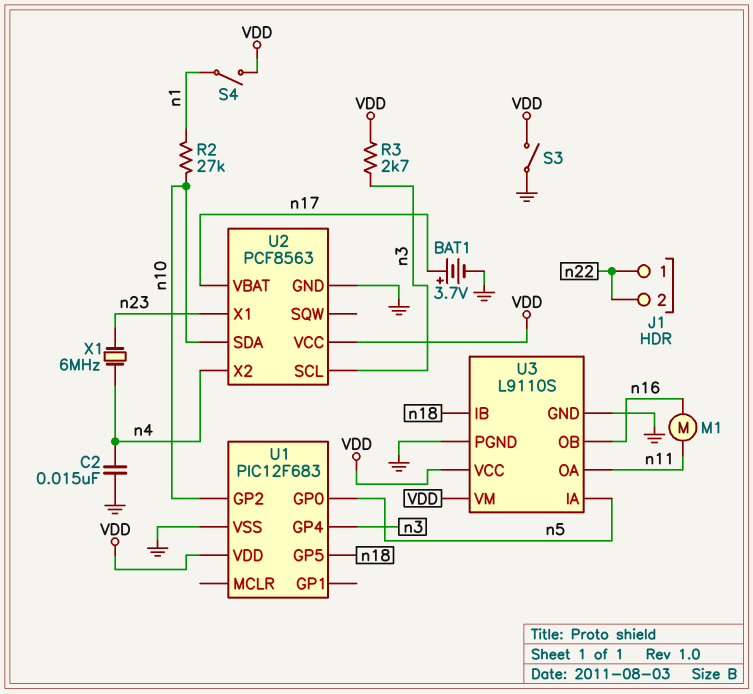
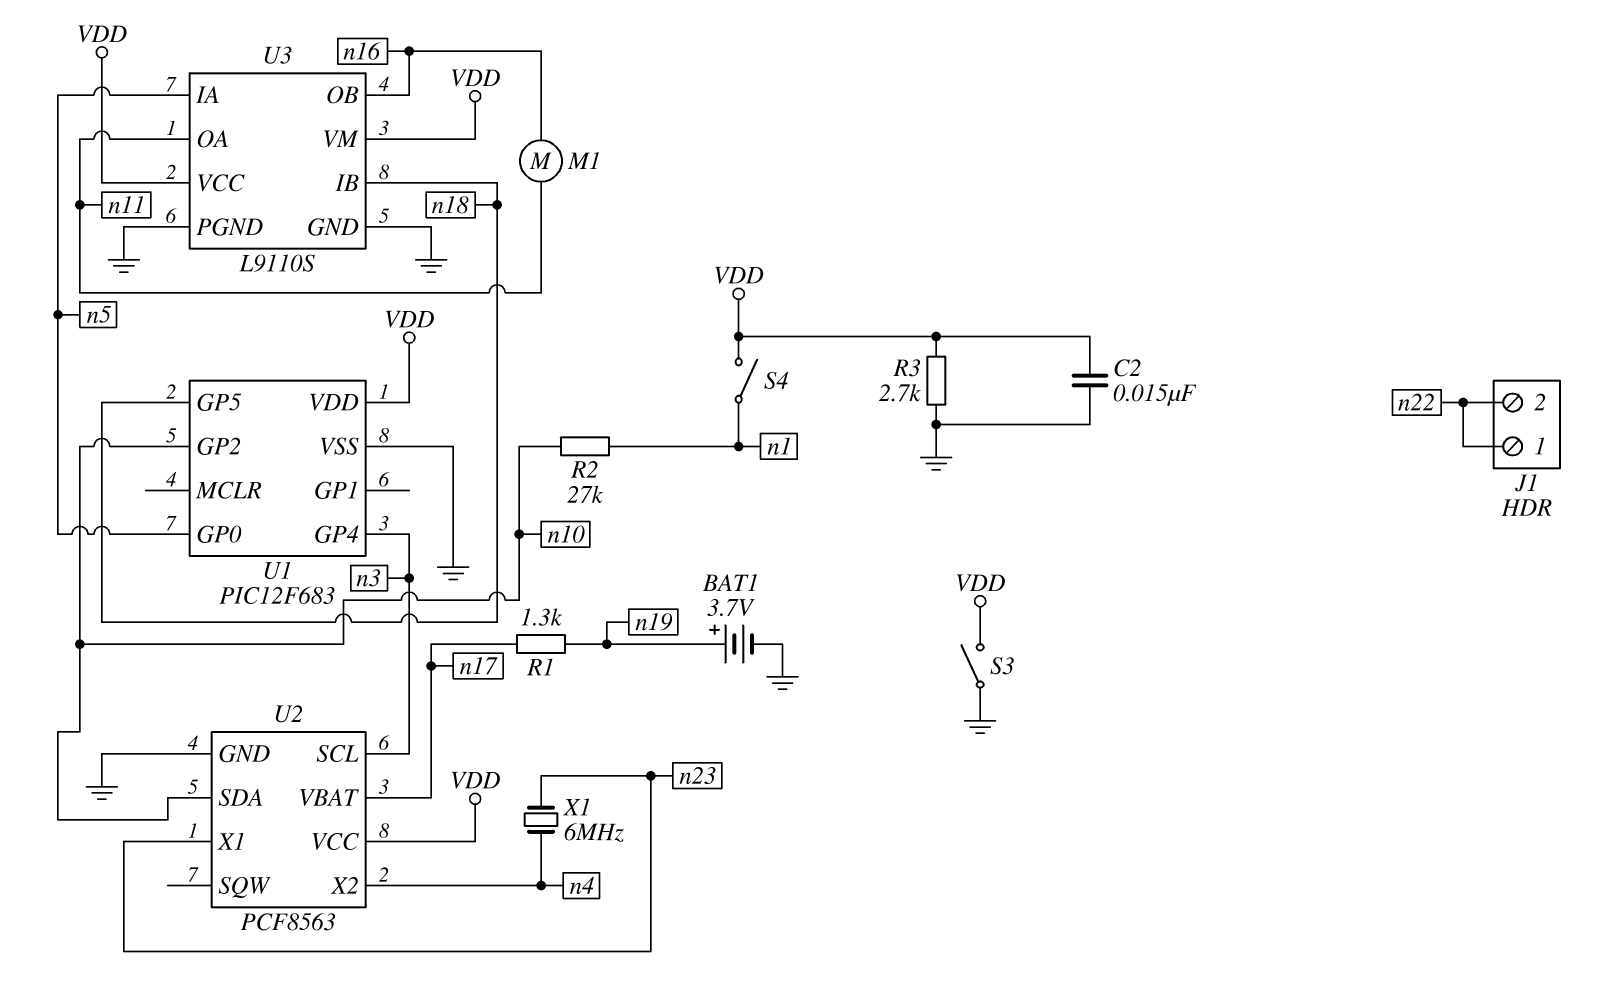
BAT1: 3.7V (plus n17, minus GND) -> 3.7V (plus n19, minus GND)
C2: 15nF (GND, n4) -> 15nF (GND, VDD)
R1: none -> 1.3k (n17, n19)
R3: 2.7k (VDD, n3) -> 2.7k (GND, VDD)

